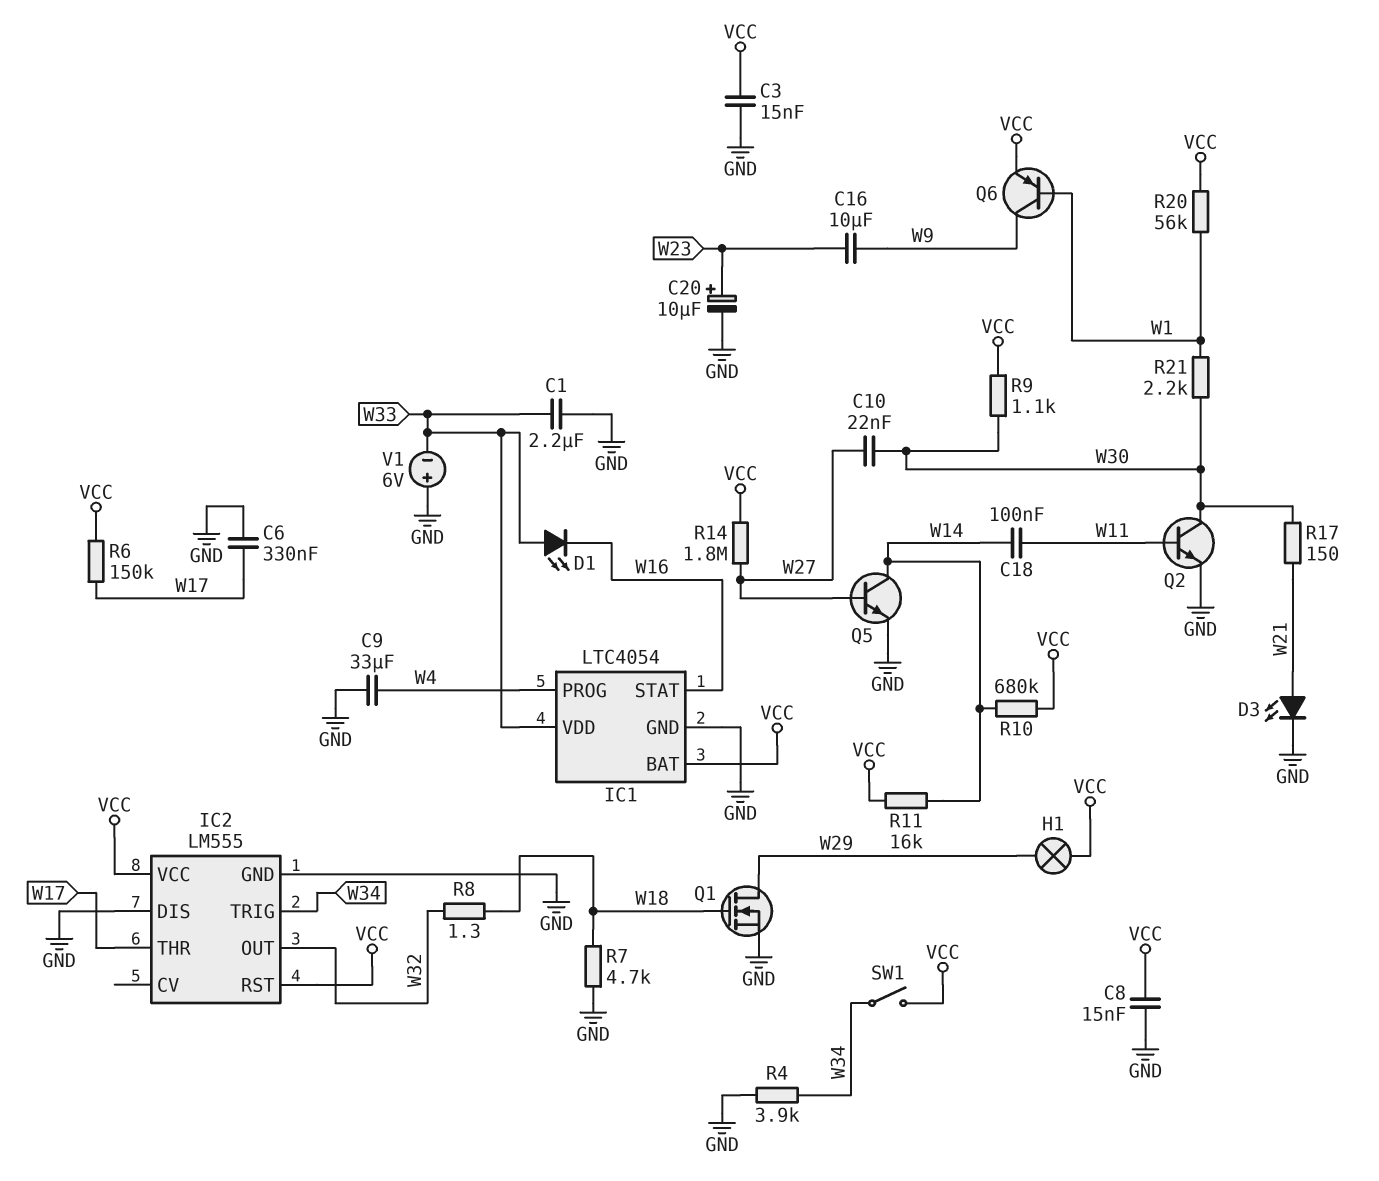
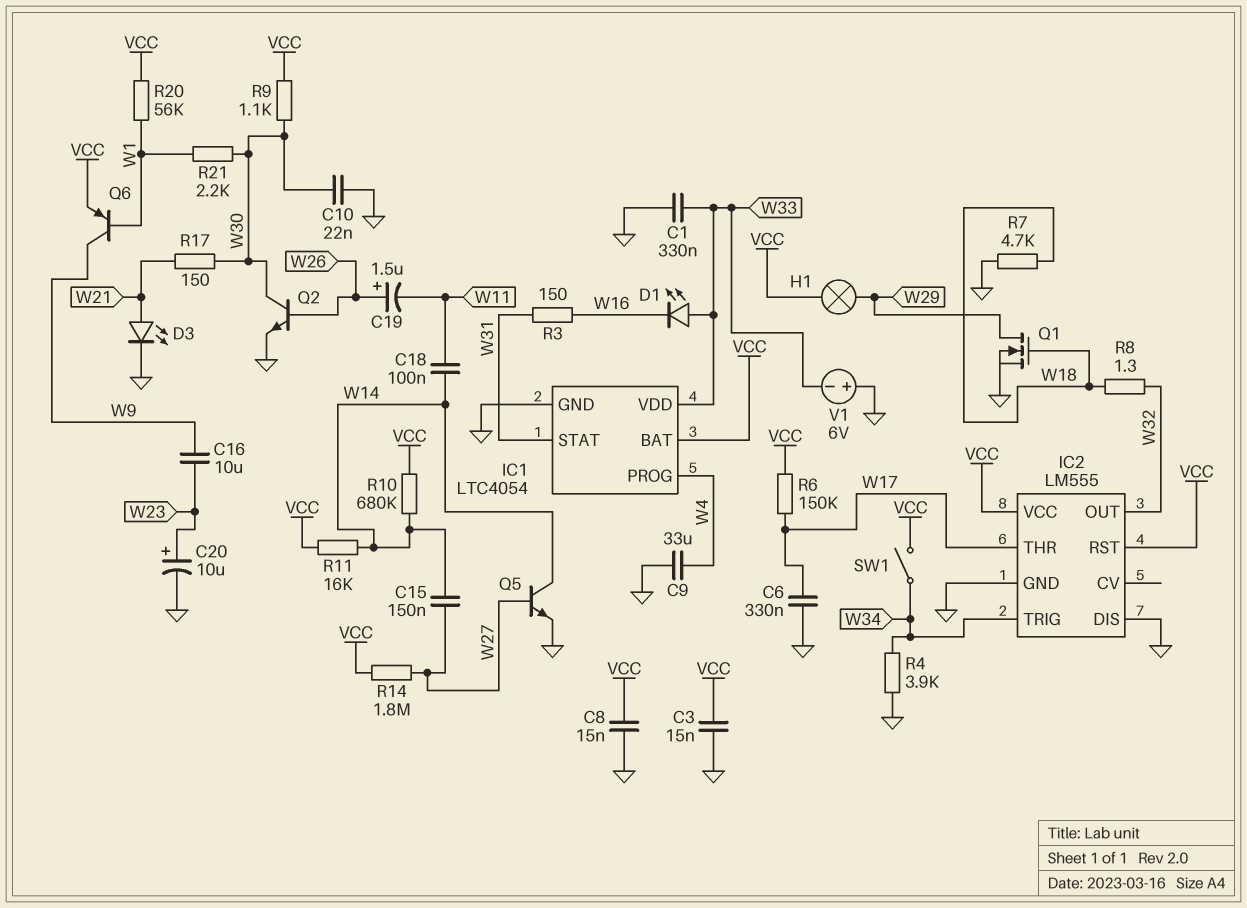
C1: 2.2uF (GND, W33) -> 330nF (GND, W33)
C10: 22nF (W27, W30) -> 22nF (GND, W30)
C15: none -> 150nF (W14, W27)
C19: none -> 1.5uF (plus W26, minus W11)
IC1 pin STAT: W16 -> W31
Q2: NPN (B W11, C W30, E GND) -> NPN (B W26, C W30, E GND)
R3: none -> 150 (W16, W31)

